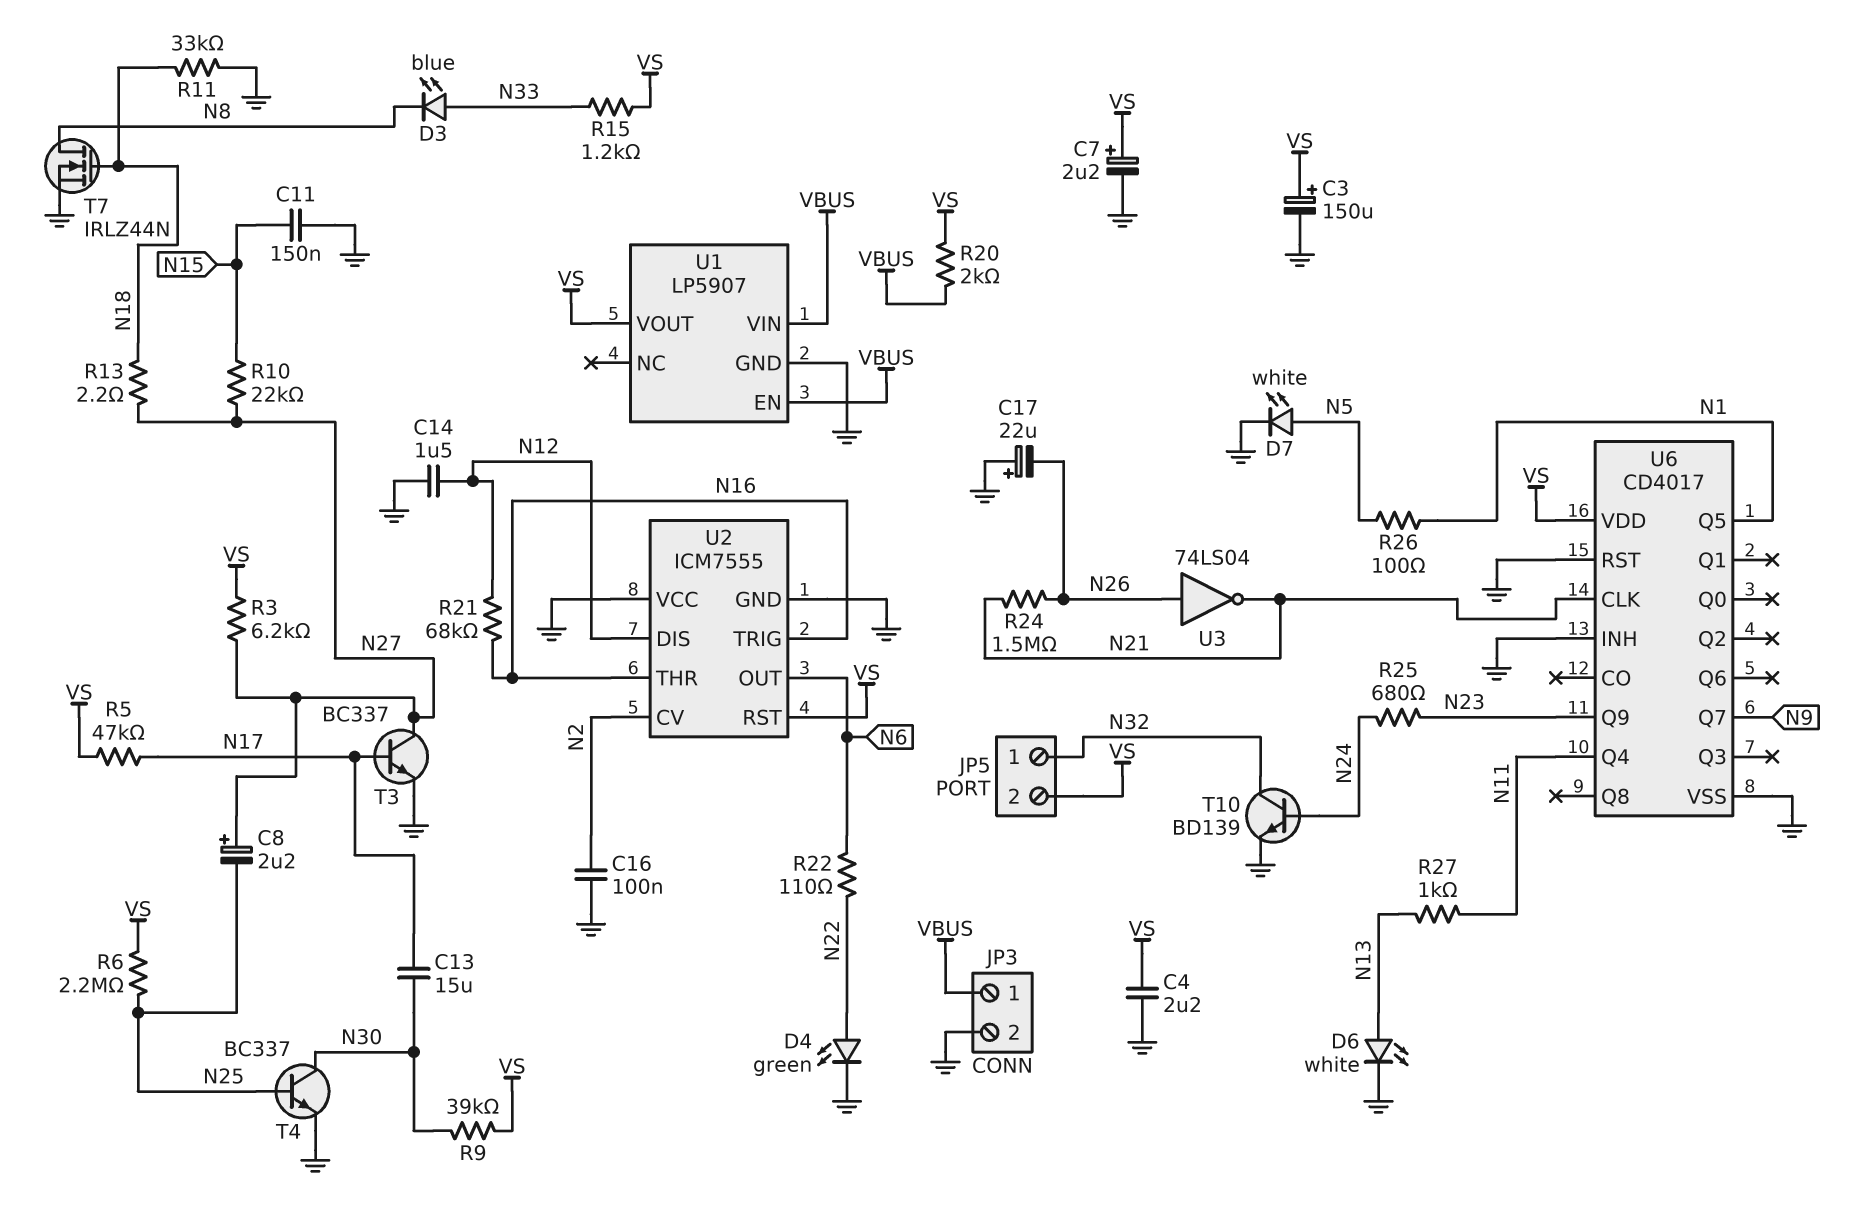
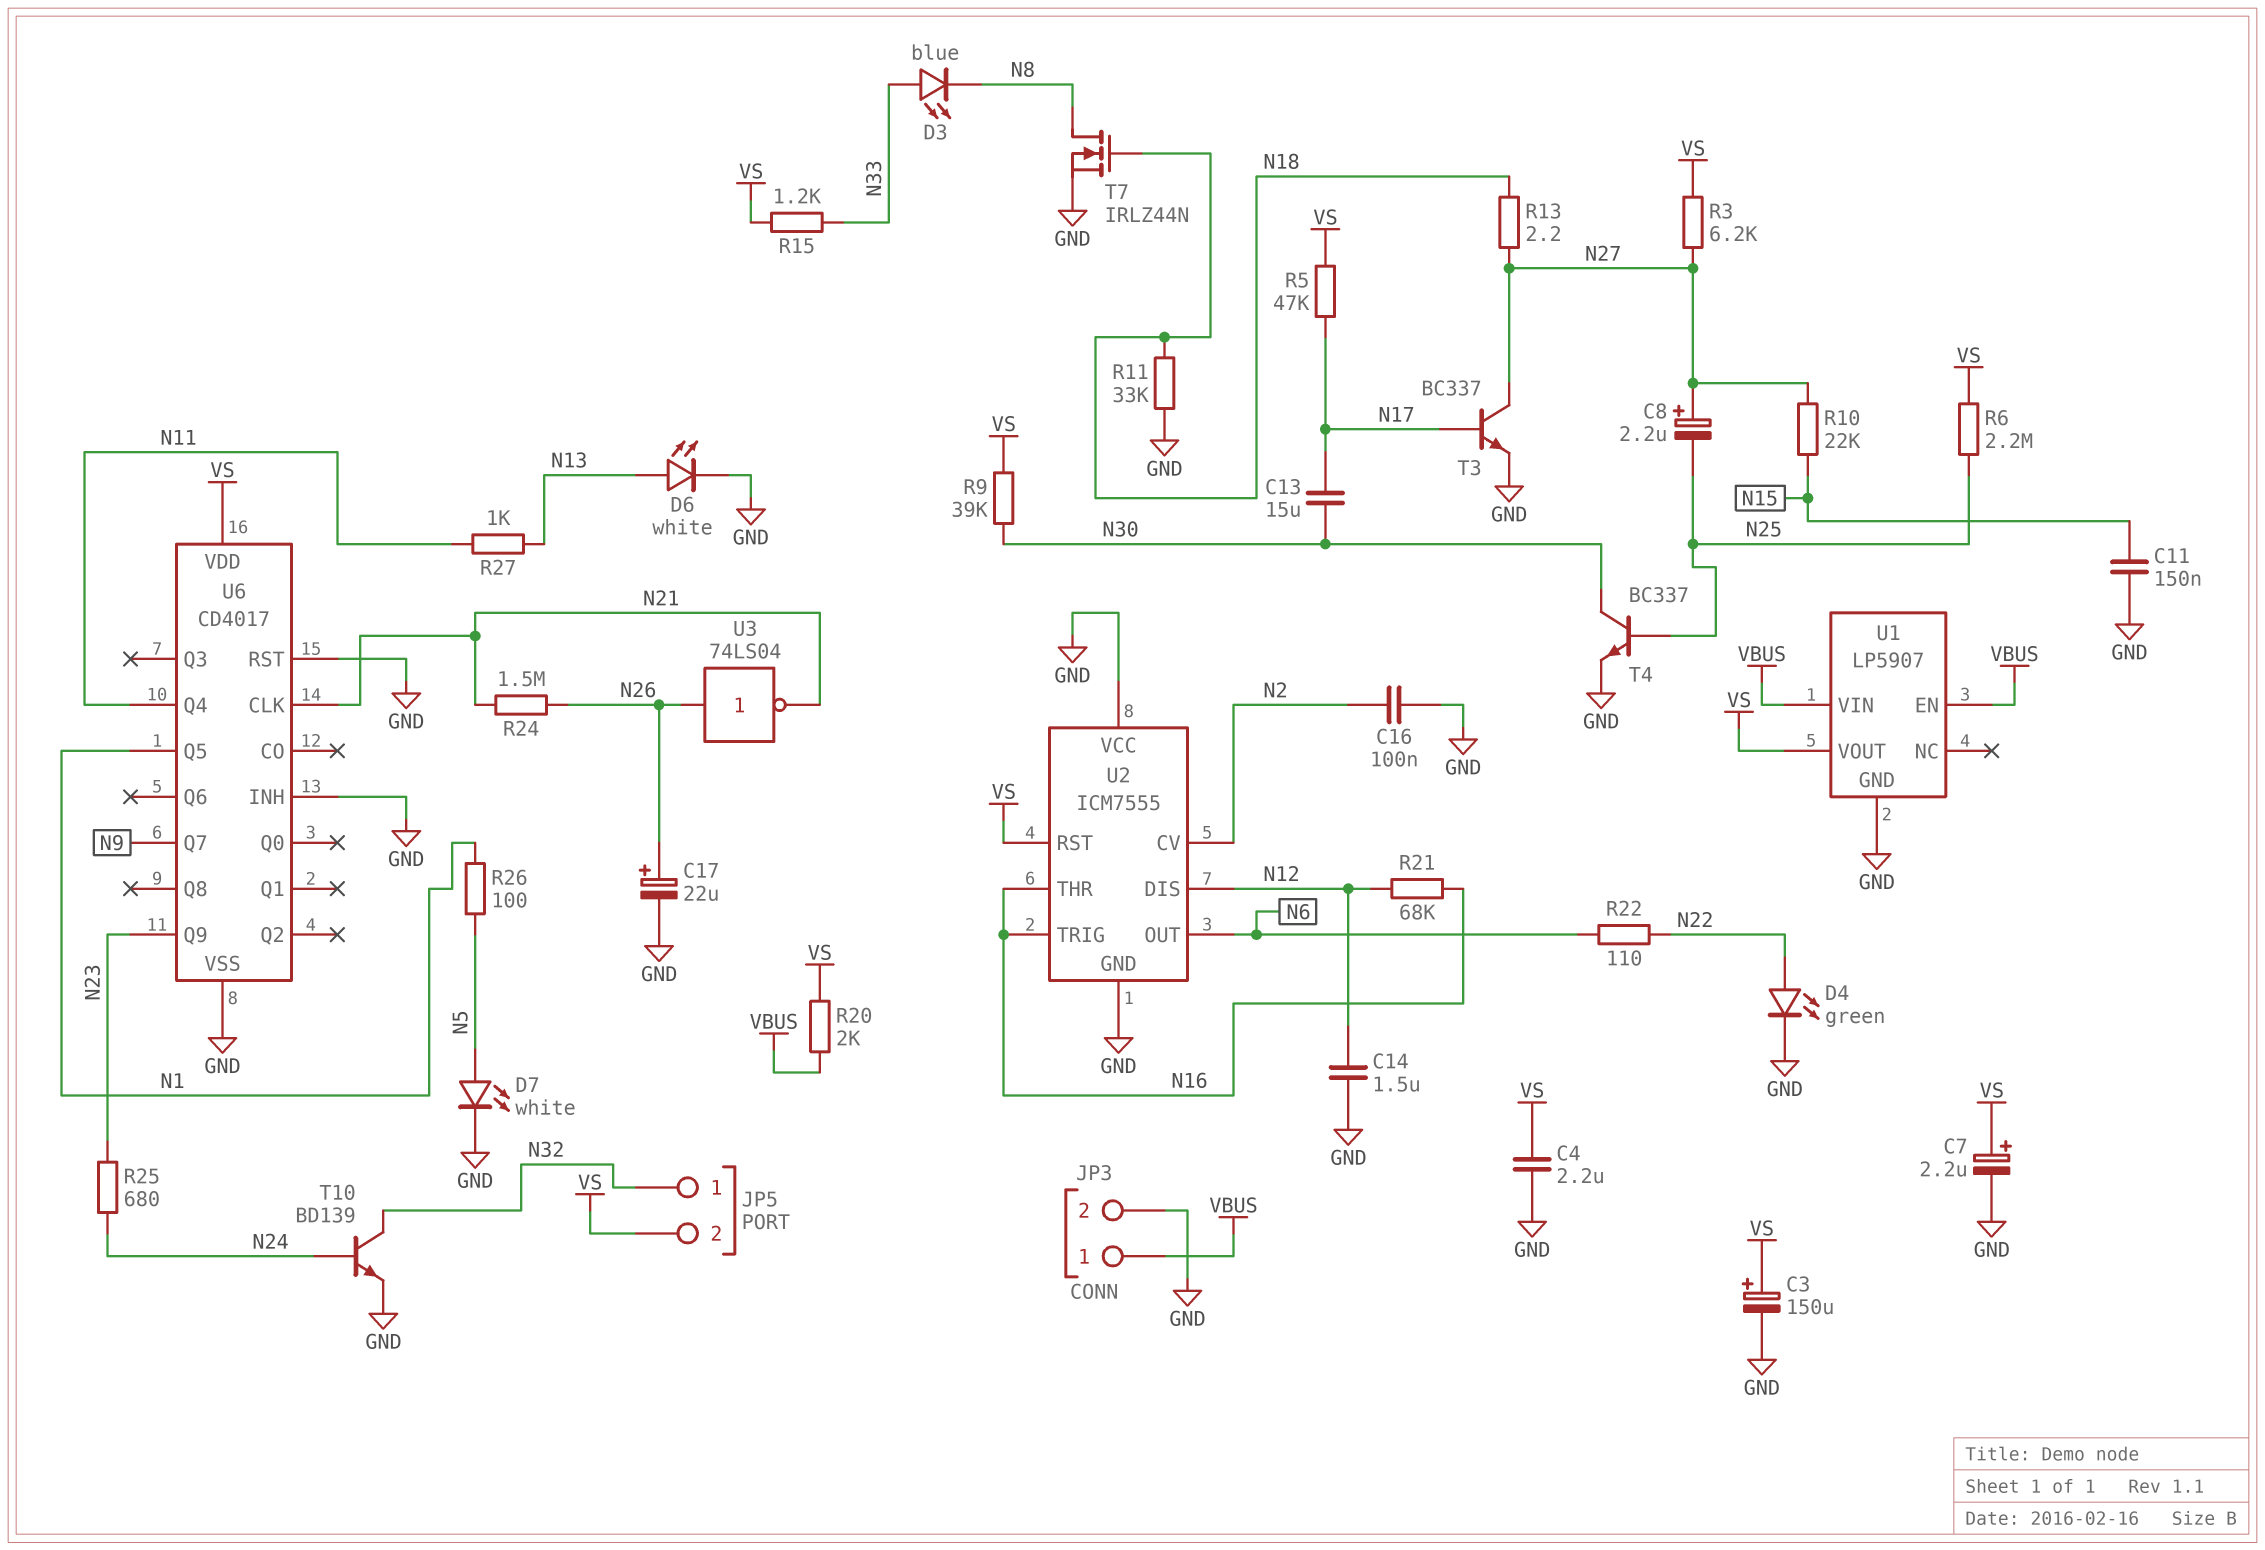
C17: 22uF (plus GND, minus N26) -> 22uF (plus N26, minus GND)

